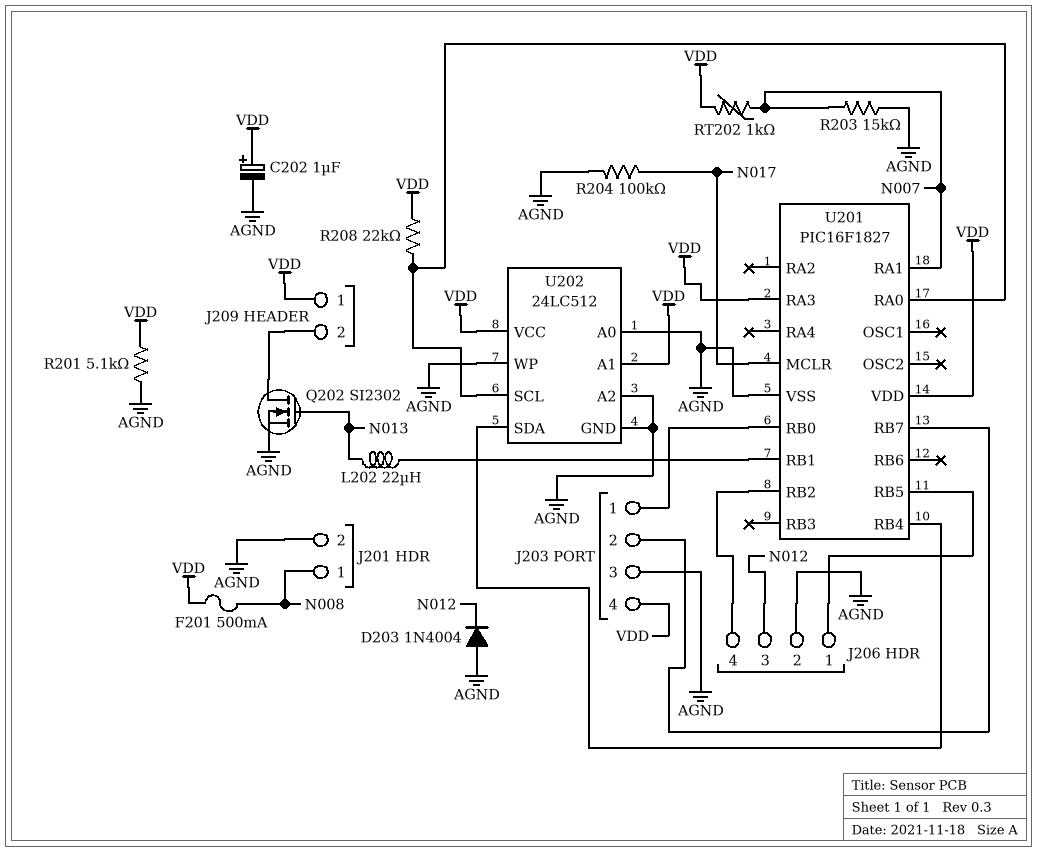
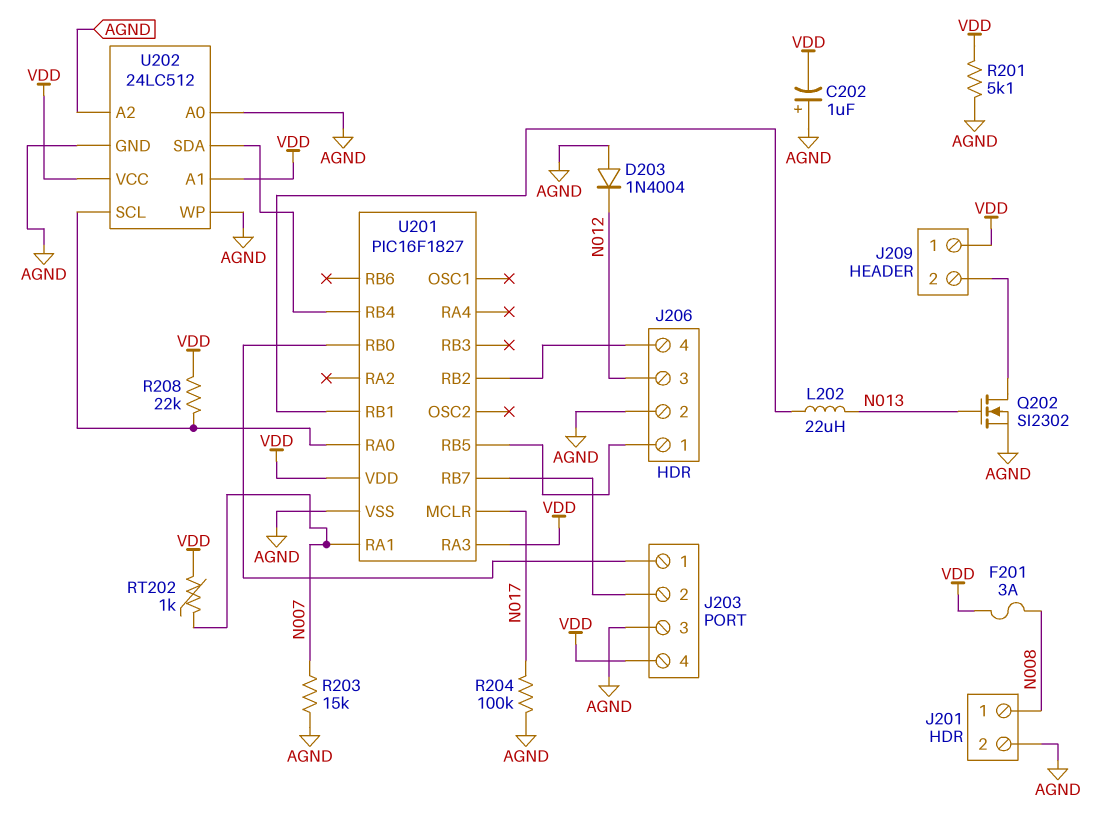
C202: 1uF (plus VDD, minus AGND) -> 1uF (plus AGND, minus VDD)
F201: 500mA (N008, VDD) -> 3A (N008, VDD)

